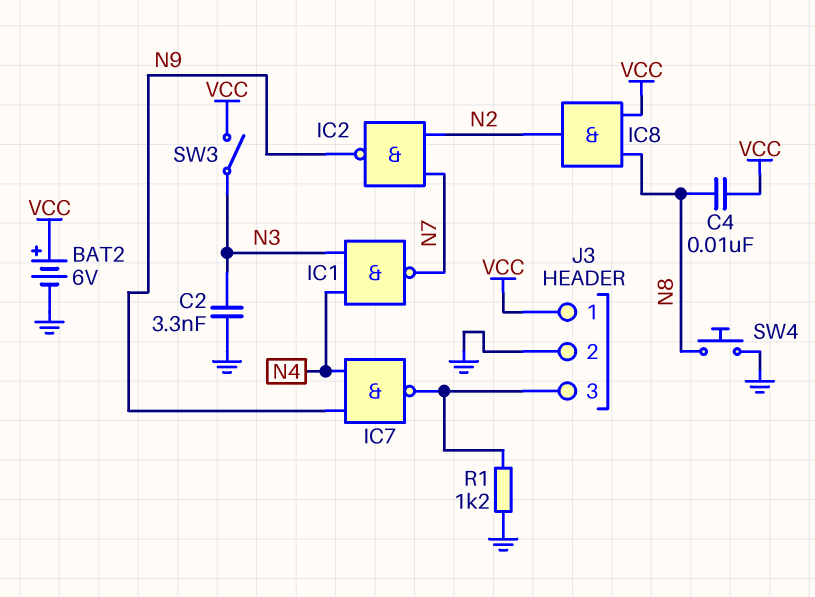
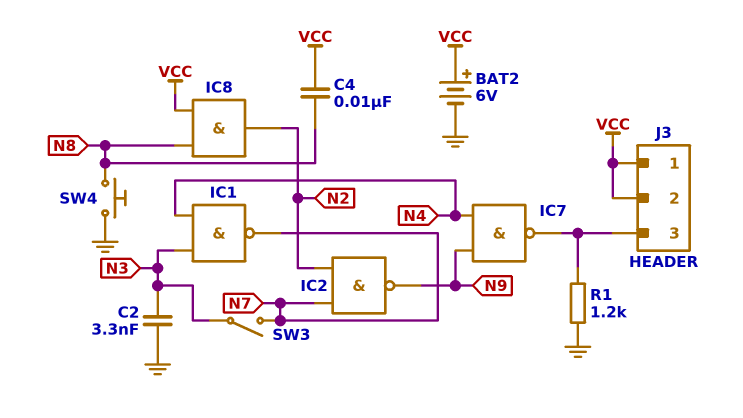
J3 pin 2: GND -> VCC
SW3: switch (N3, VCC) -> switch (N3, N7)

